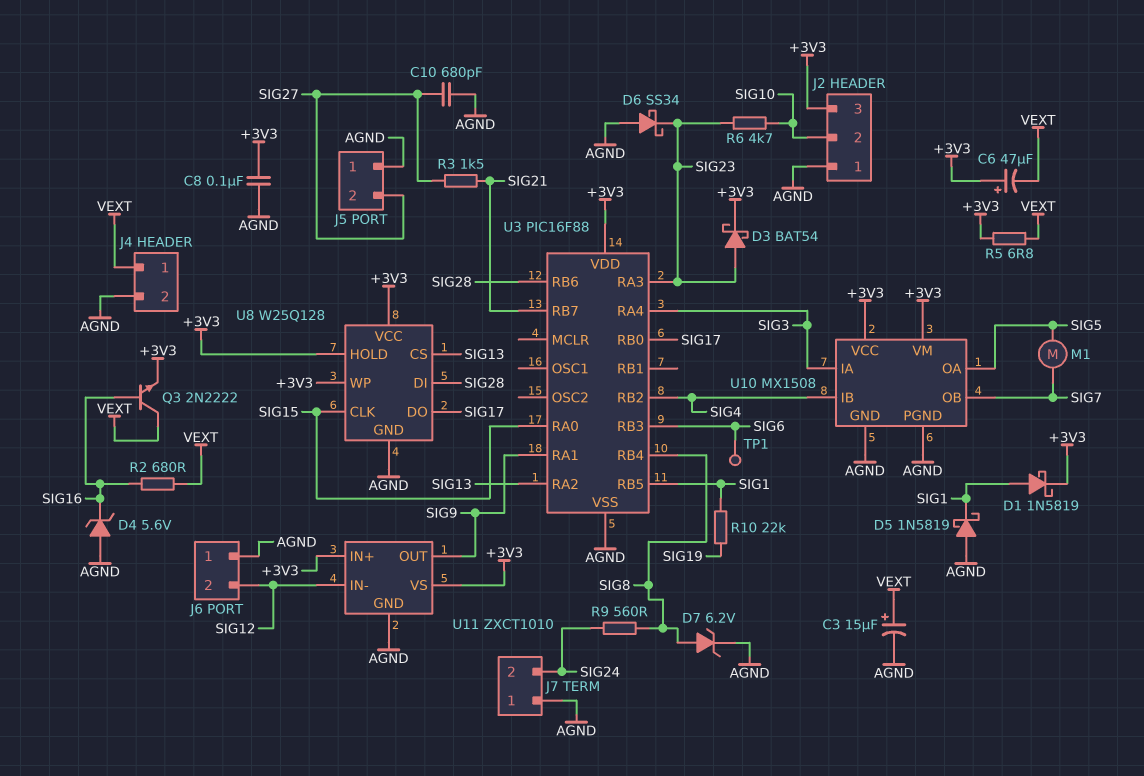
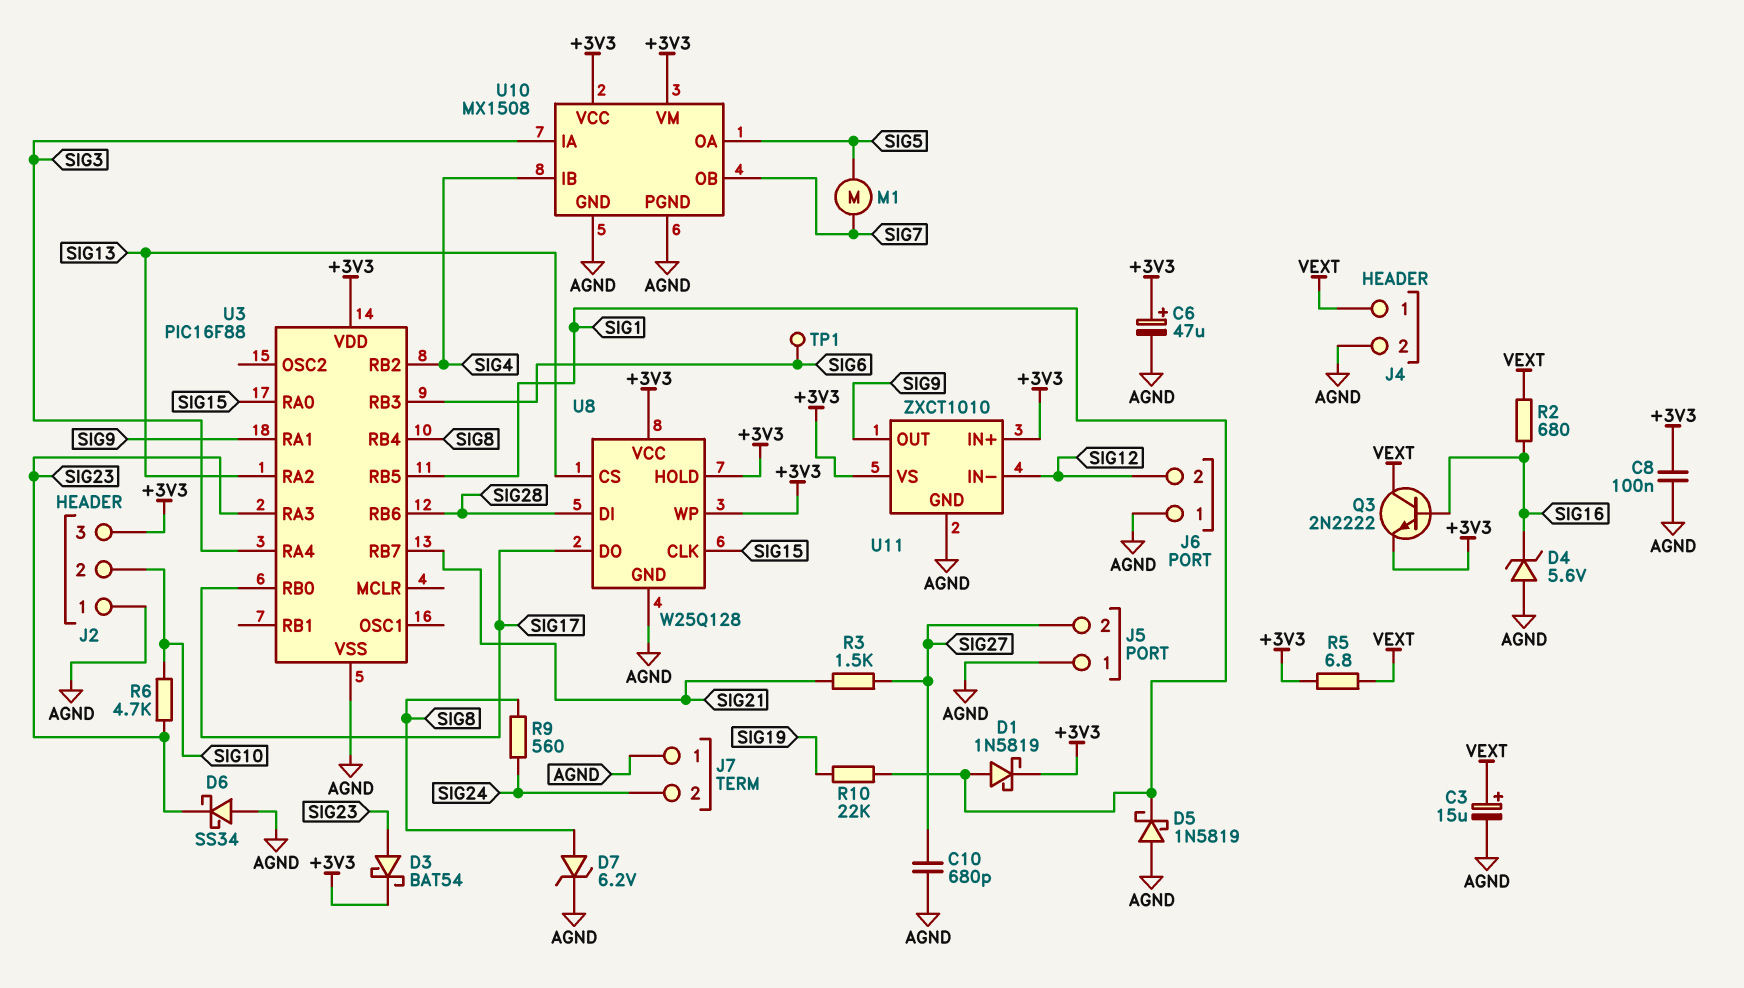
C6: 47uF (plus +3V3, minus VEXT) -> 47uF (plus +3V3, minus AGND)

